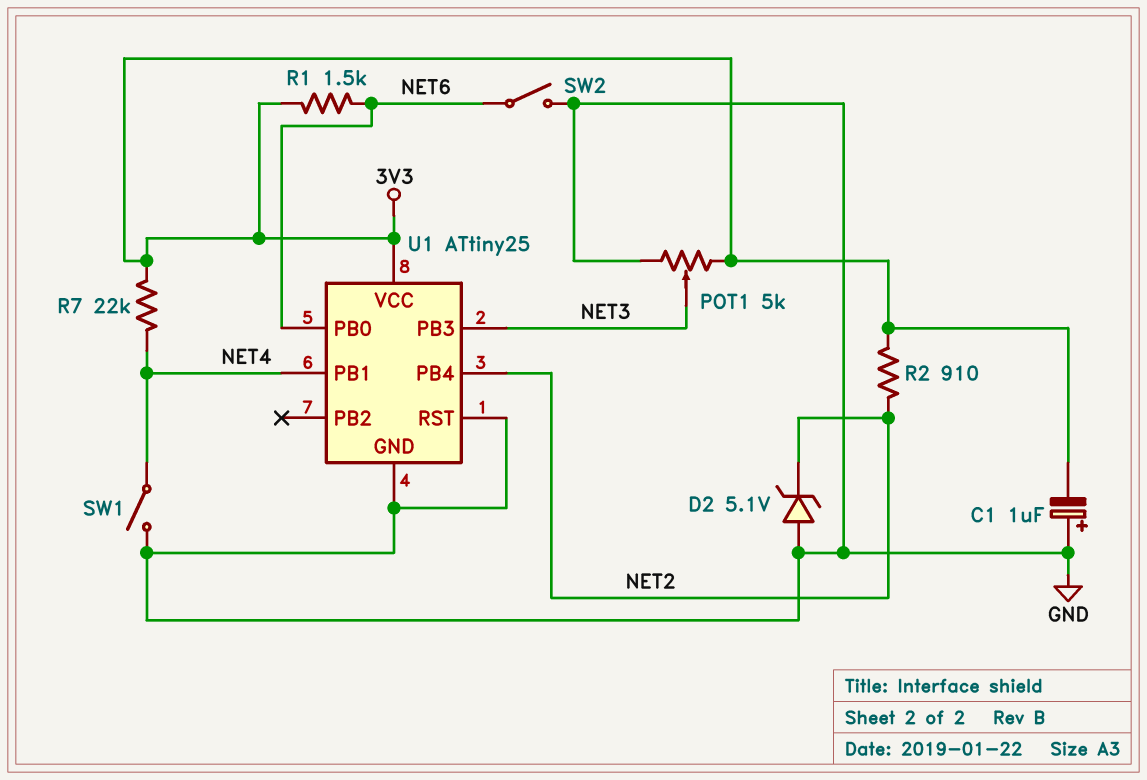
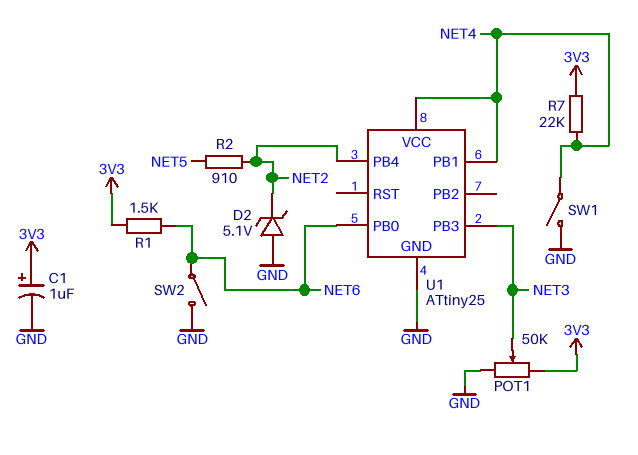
C1: 1uF (plus GND, minus 3V3) -> 1uF (plus 3V3, minus GND)
POT1: 5k (3V3, GND, wiper NET3) -> 50k (3V3, GND, wiper NET3)
R2: 910 (3V3, NET2) -> 910 (NET2, NET5)
U1 pin RST: GND -> none
U1 pin VCC: 3V3 -> NET4

